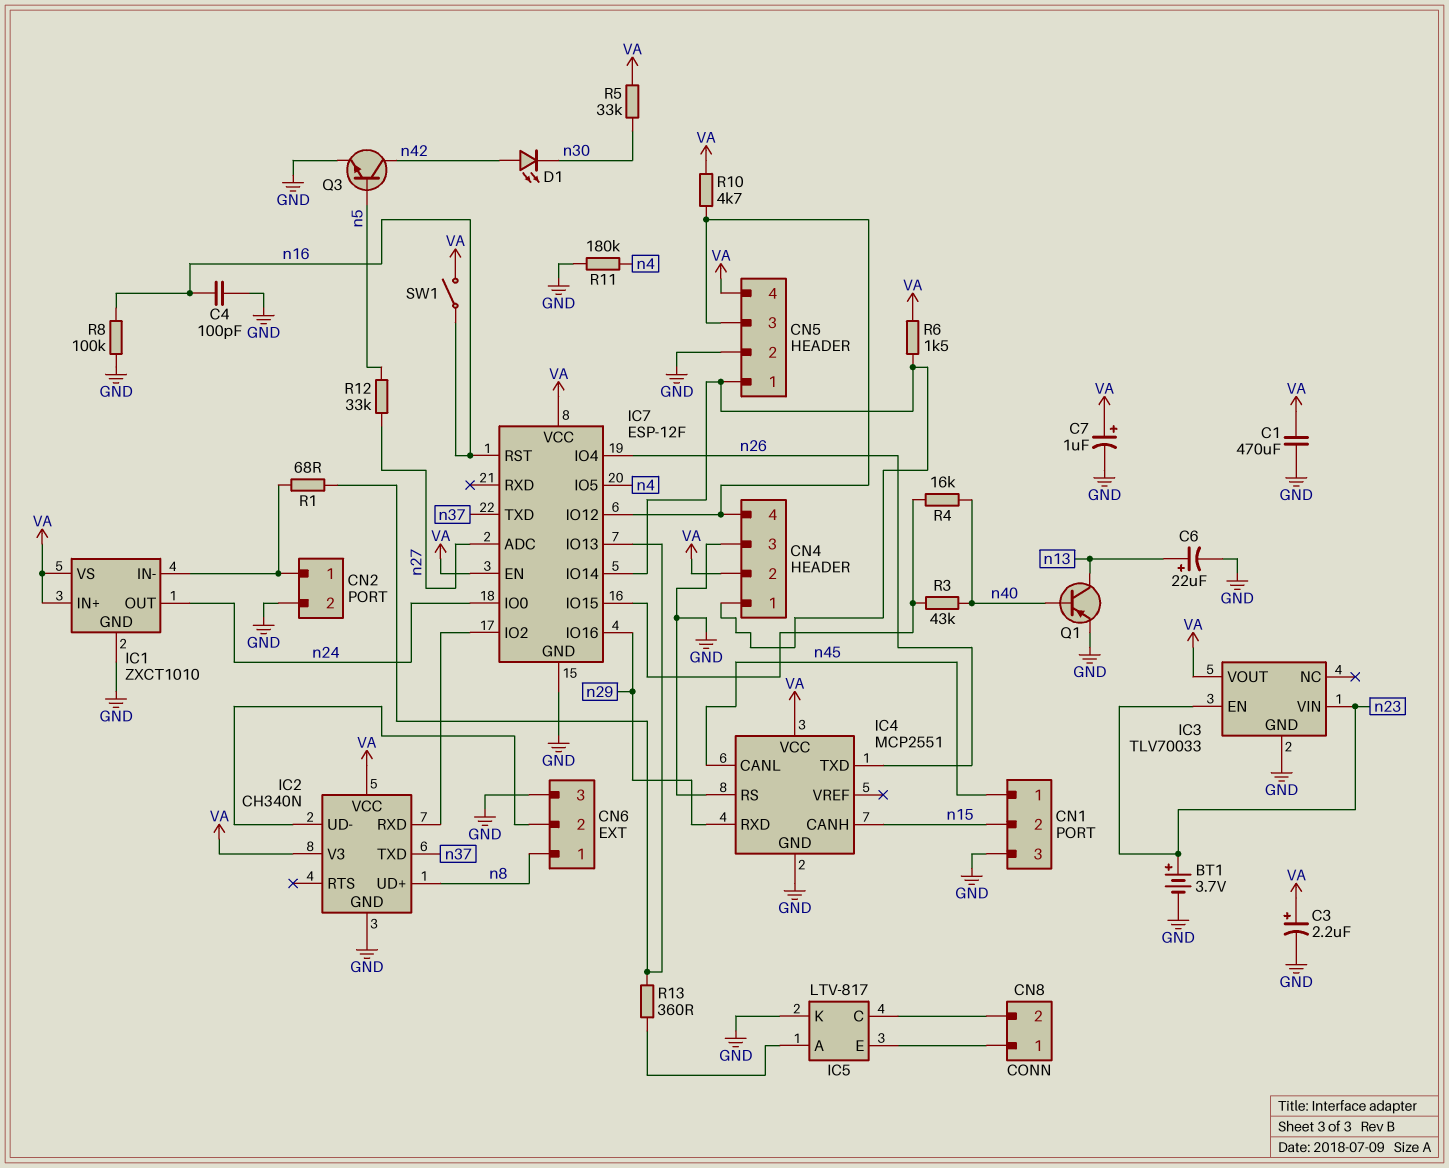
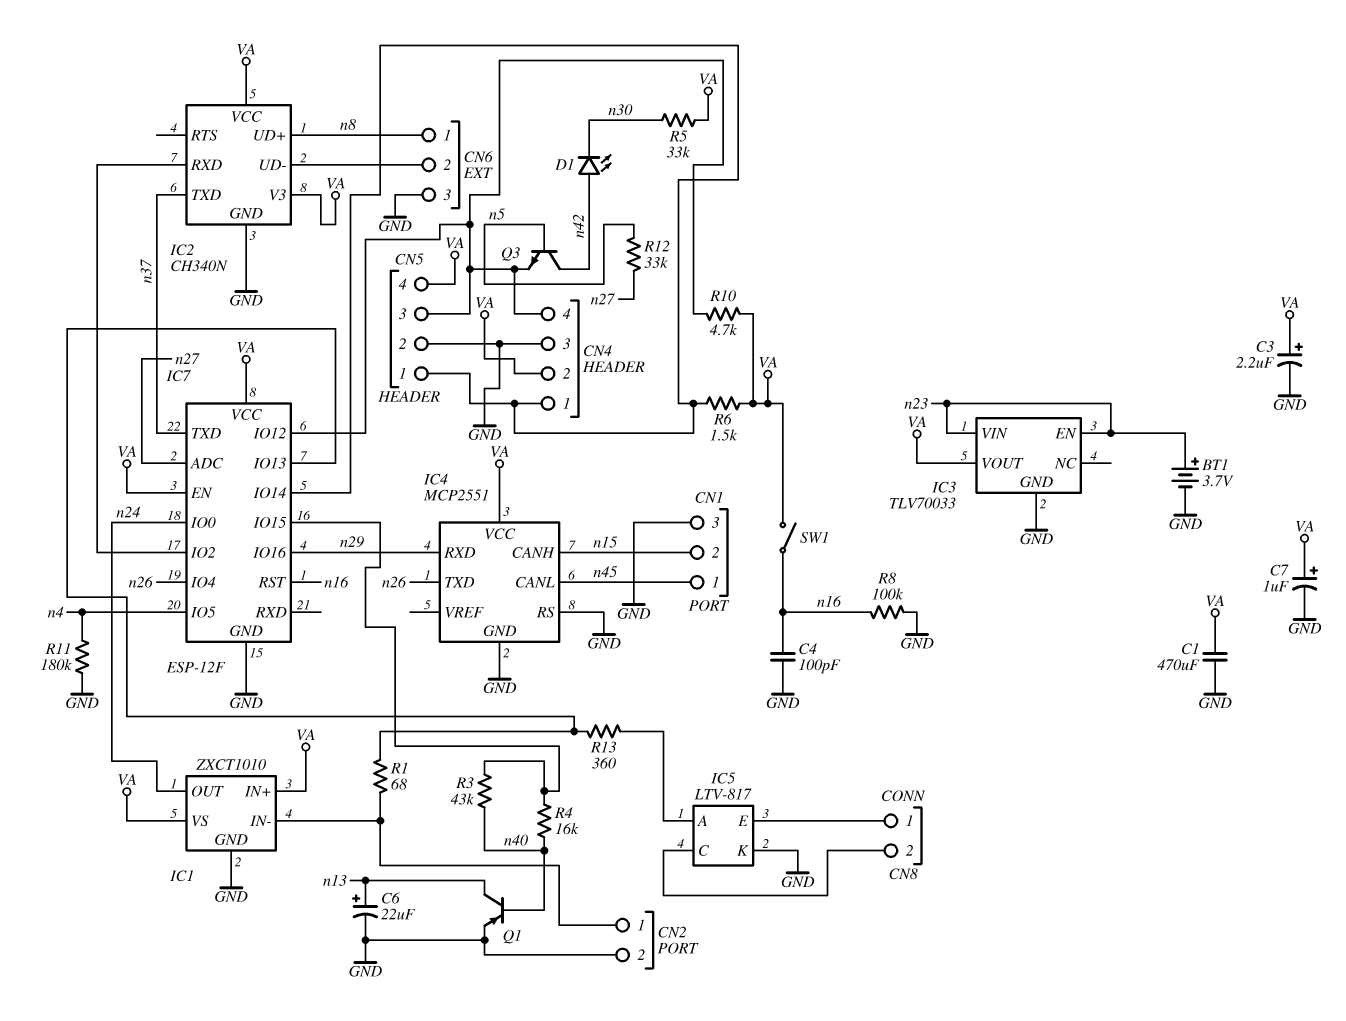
Q3: NPN (B n5, C n42, E GND) -> NPN (B n5, C n42, E CN4/4)

